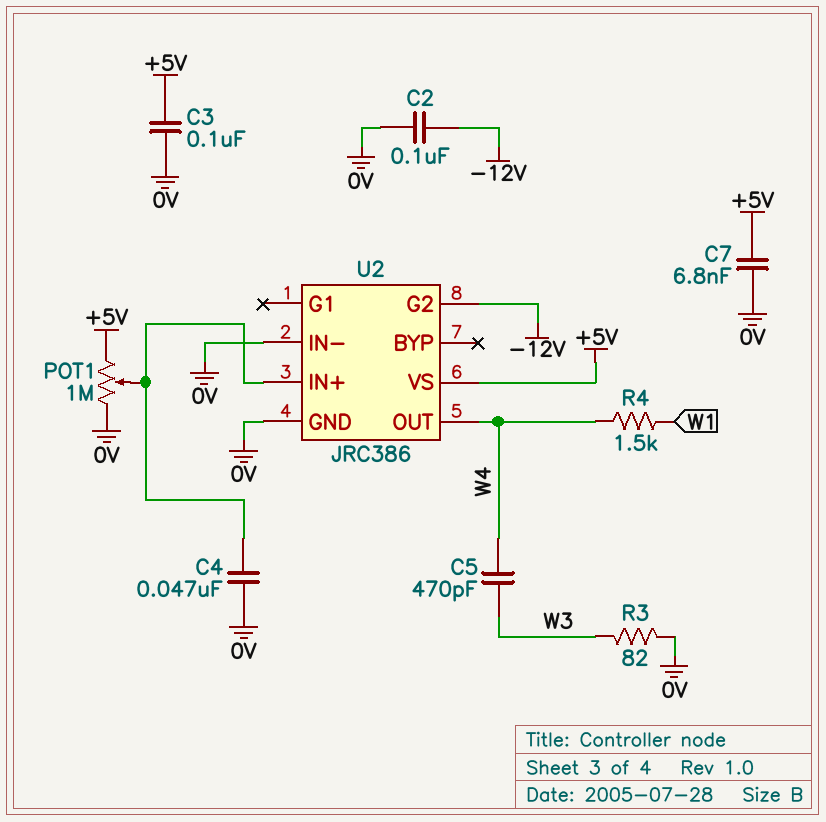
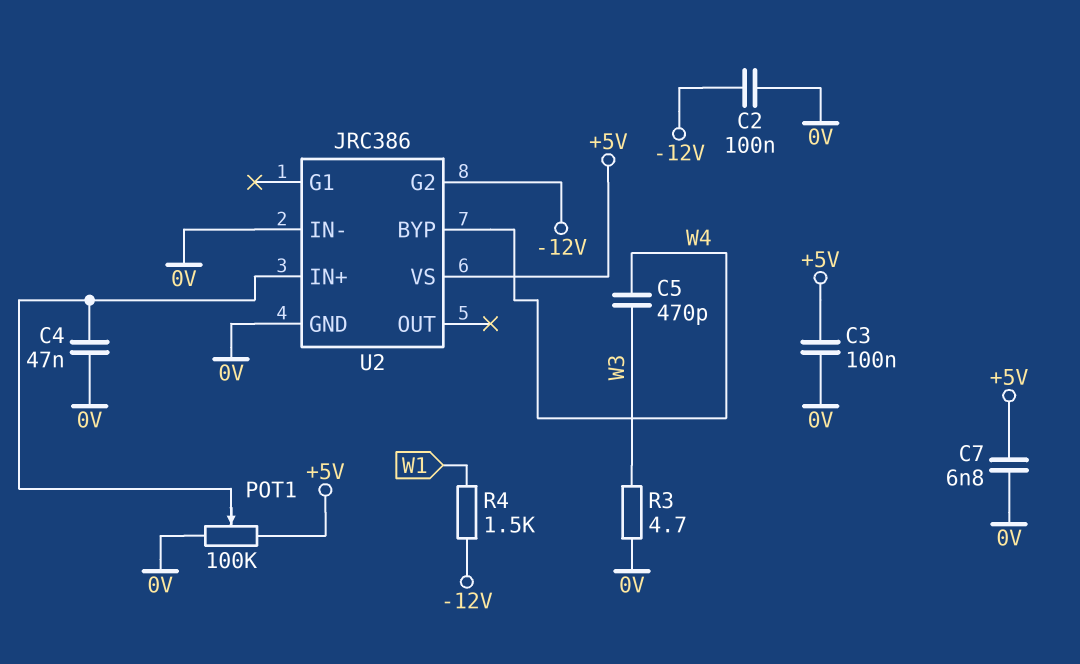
POT1: 1M (+5V, 0V, wiper U2/IN+) -> 100k (+5V, 0V, wiper U2/IN+)
R3: 82 (0V, W3) -> 4.7 (0V, W3)
R4: 1.5k (W1, W4) -> 1.5k (-12V, W1)
U2 pin BYP: none -> W4
U2 pin OUT: W4 -> none

